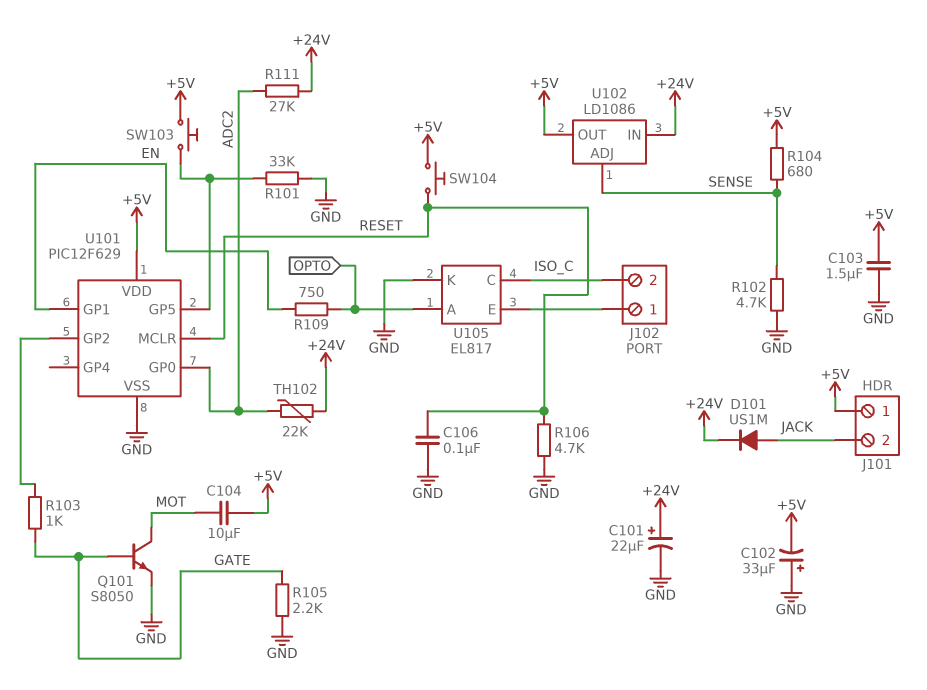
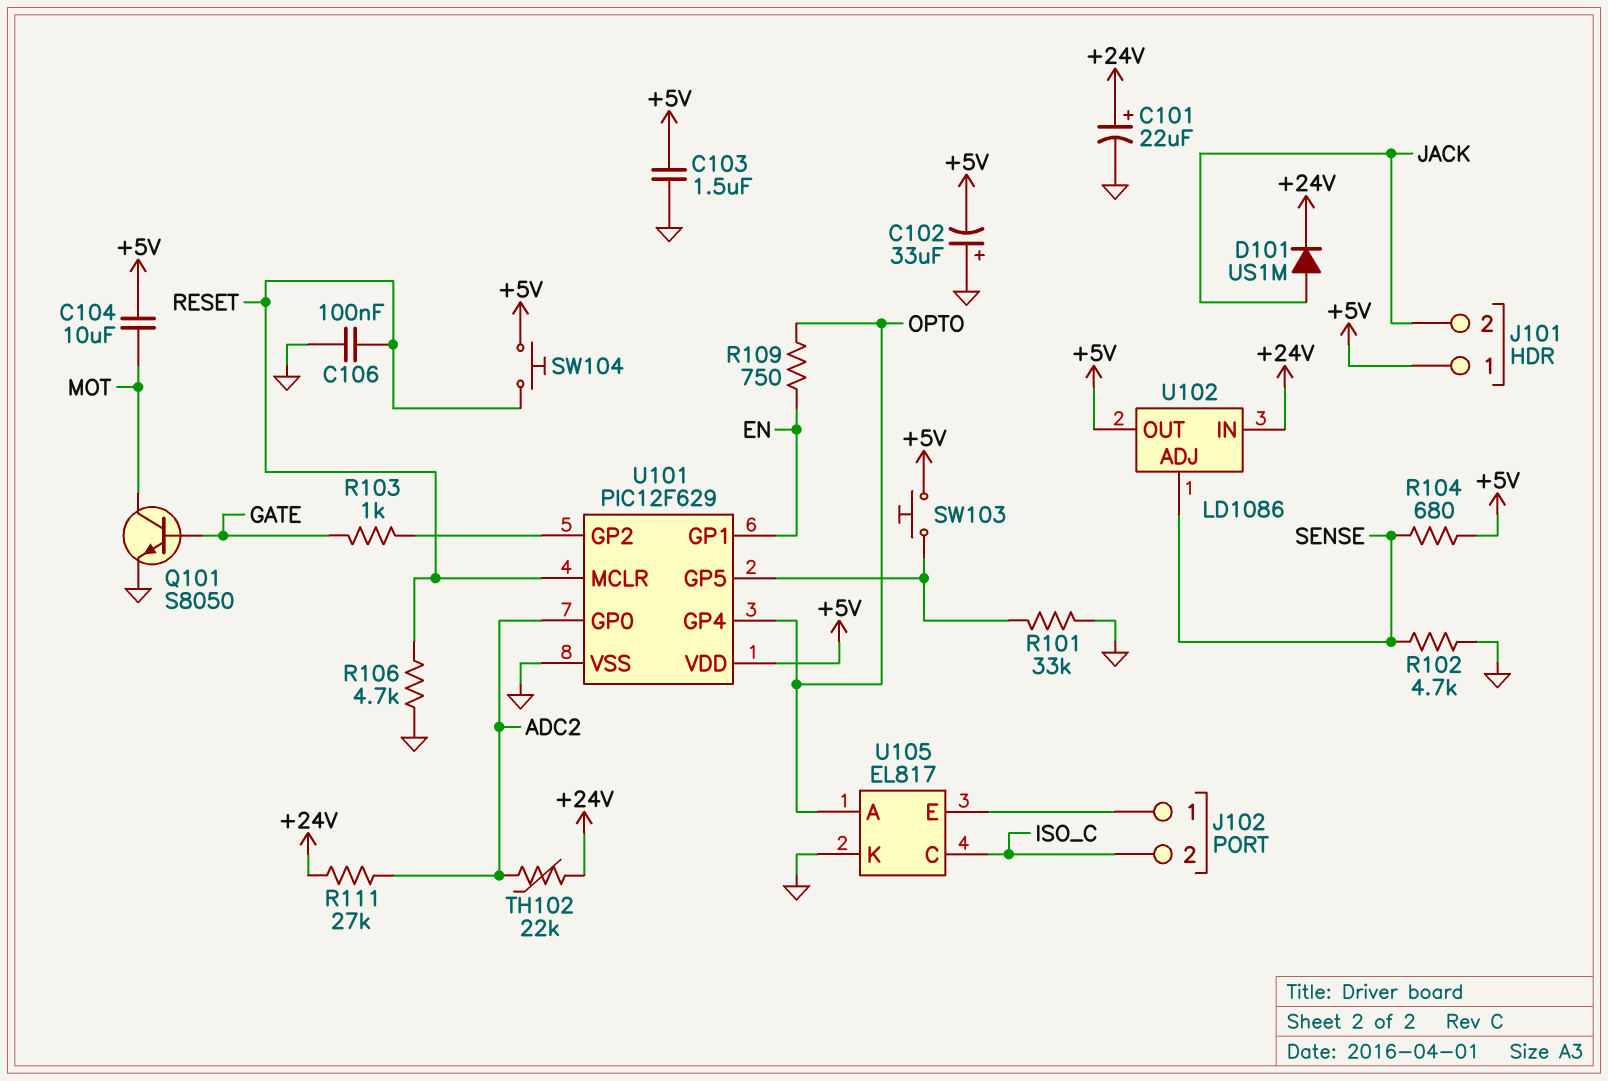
R105: 2.2k (GATE, GND) -> none
U101 pin GP4: none -> OPTO

